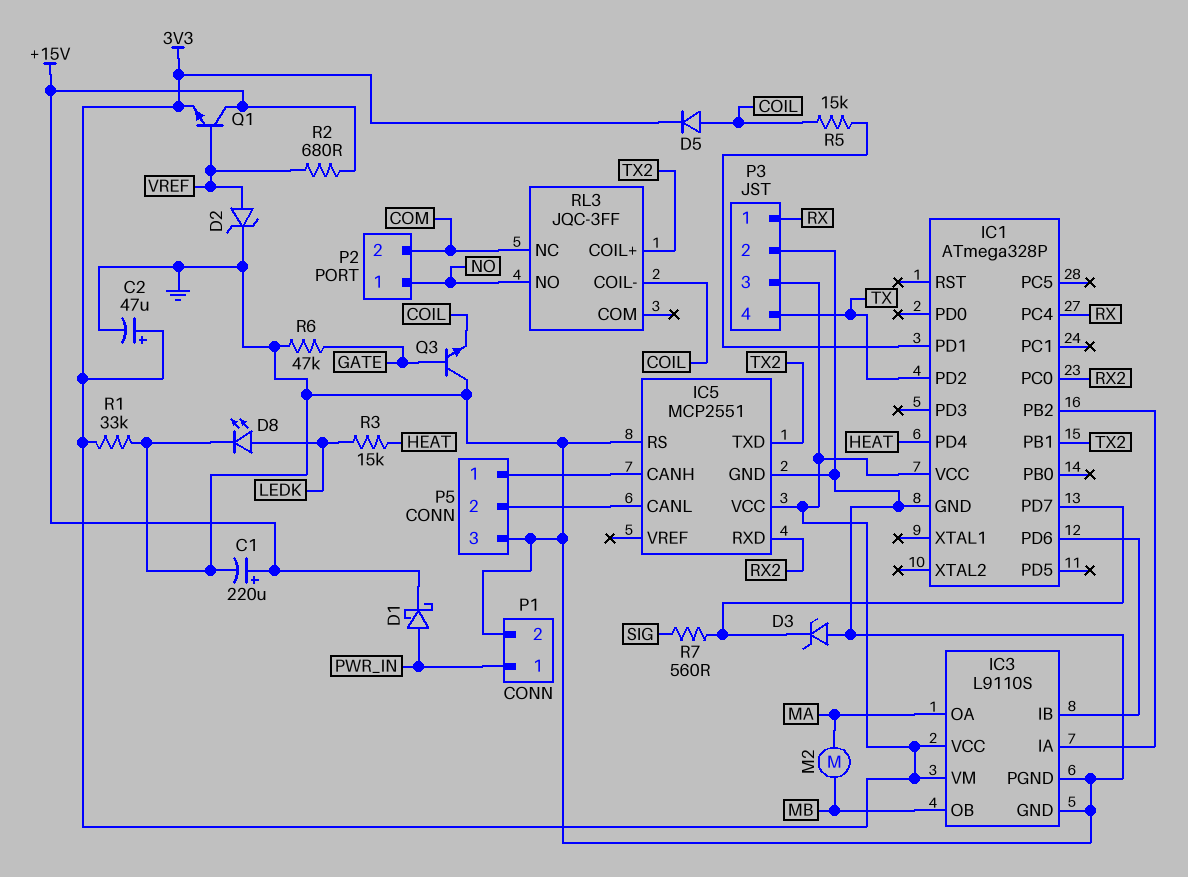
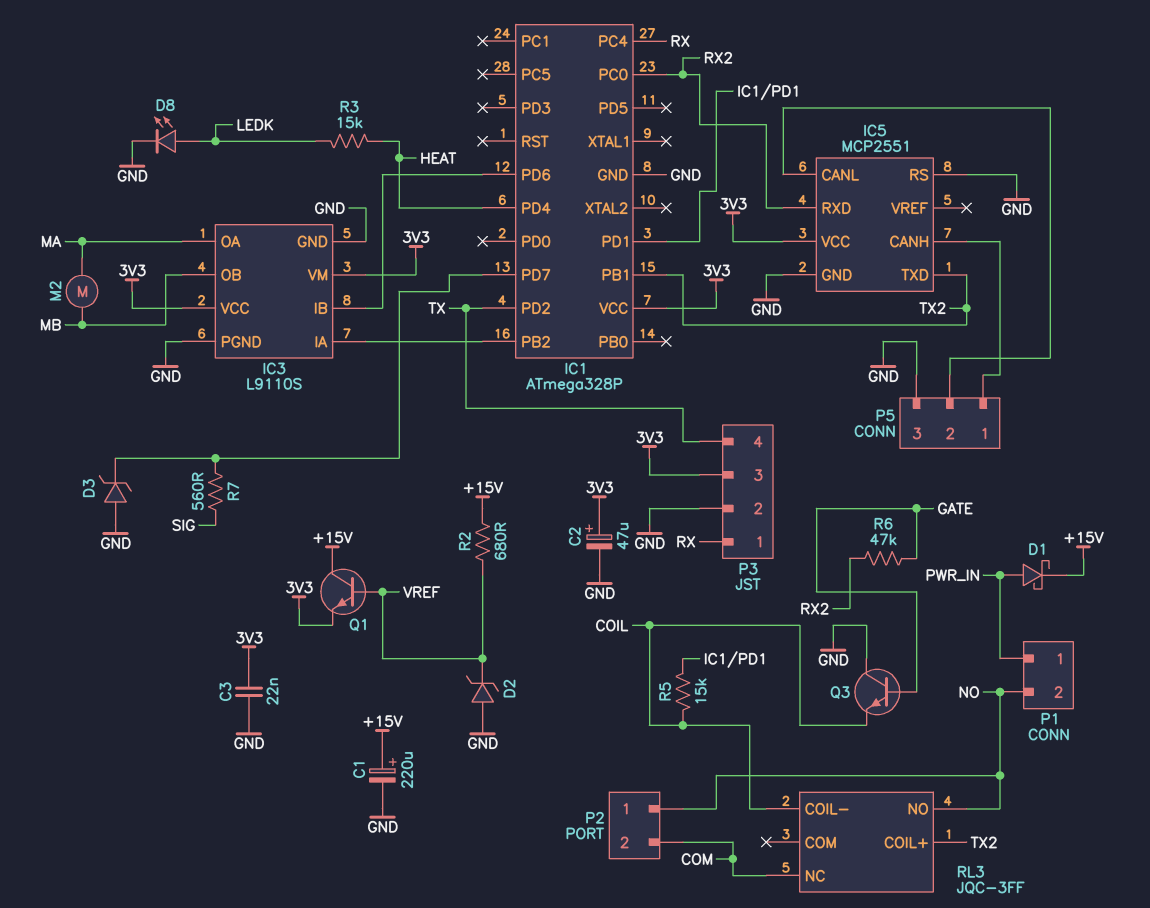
C3: none -> 22nF (3V3, GND)
D2: zener (A VREF, K GND) -> zener (A GND, K VREF)
D5: diode (A COIL, K 3V3) -> none
P1 pin 2: GND -> NO
R1: 33k (3V3, GND) -> none
R6: 47k (GATE, GND) -> 47k (GATE, RX2)

